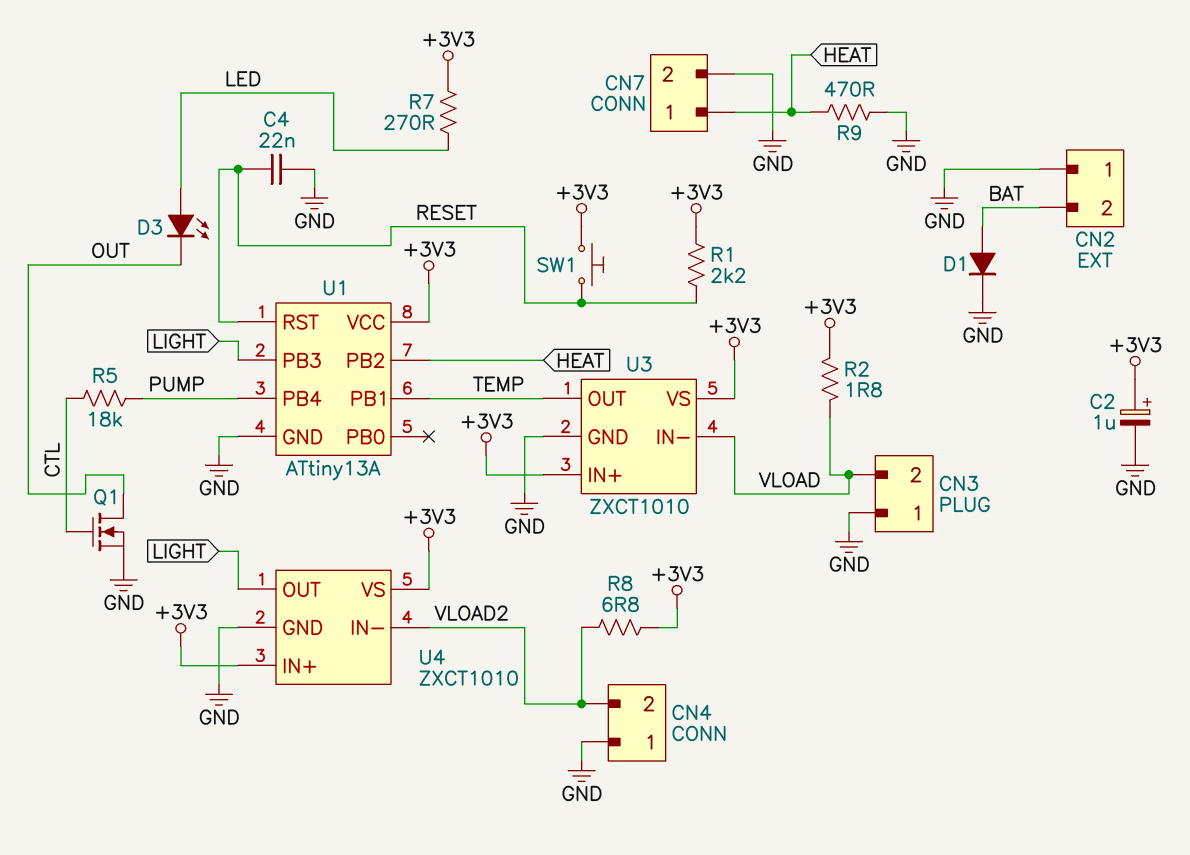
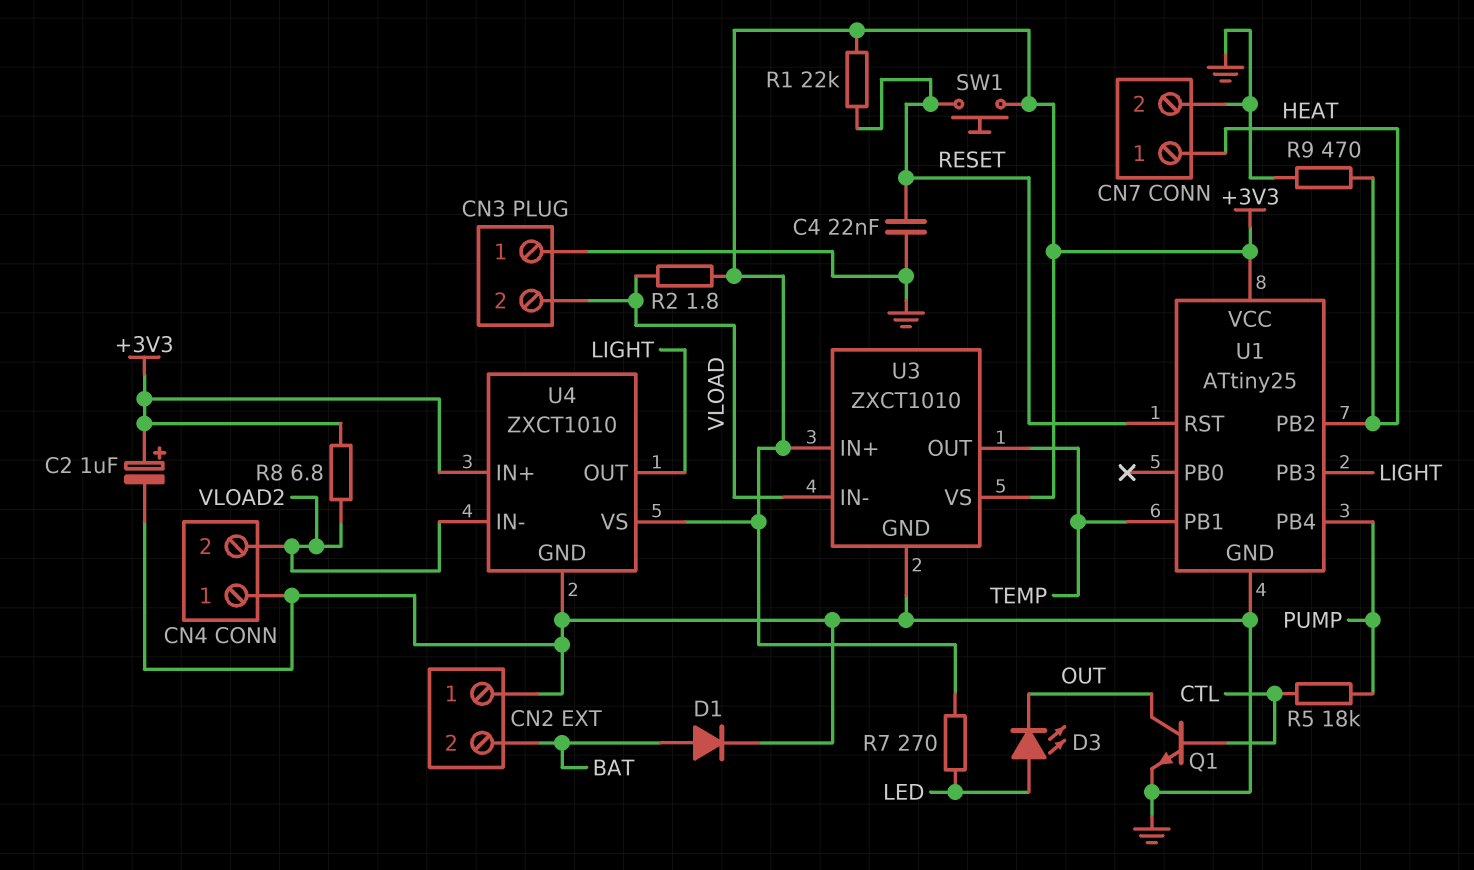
Q1: NMOS (G CTL, D OUT, S GND) -> NPN (B CTL, C OUT, E GND)
R1: 2.2k (+3V3, RESET) -> 22k (+3V3, RESET)
U1: ATtiny13A -> ATtiny25

